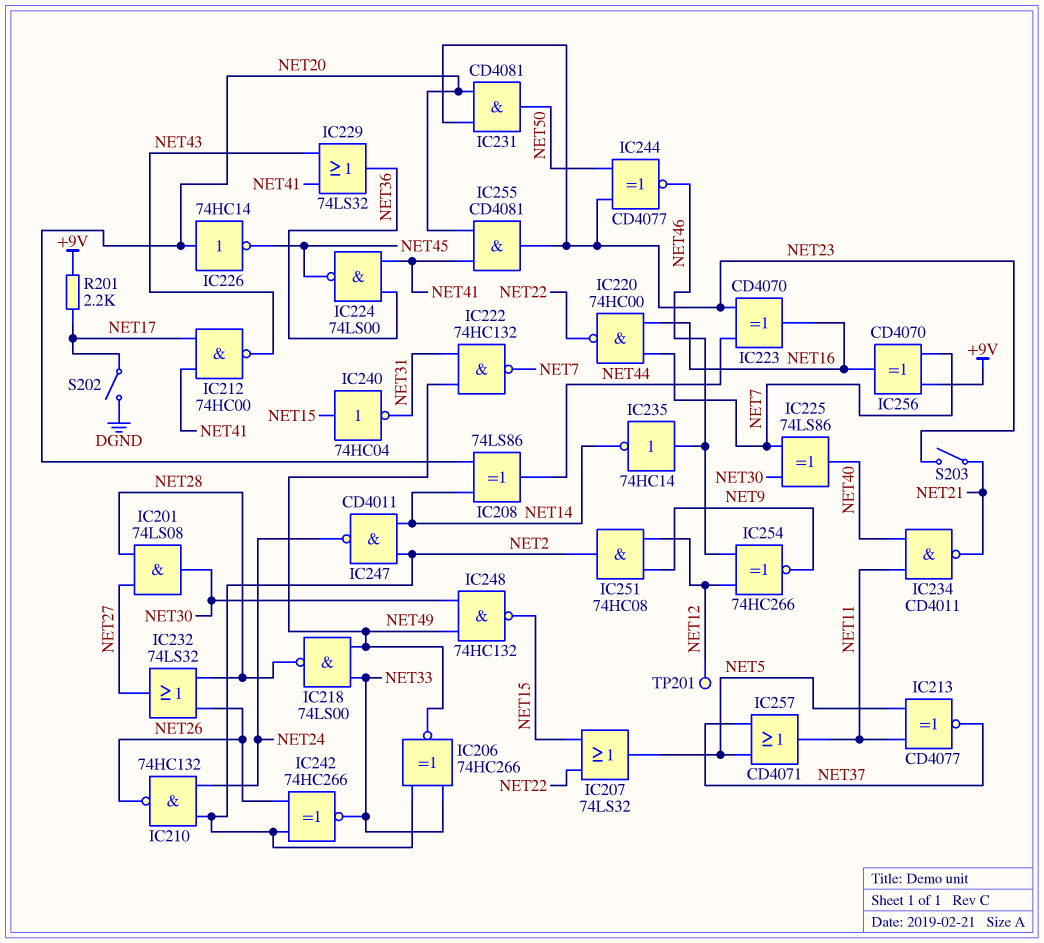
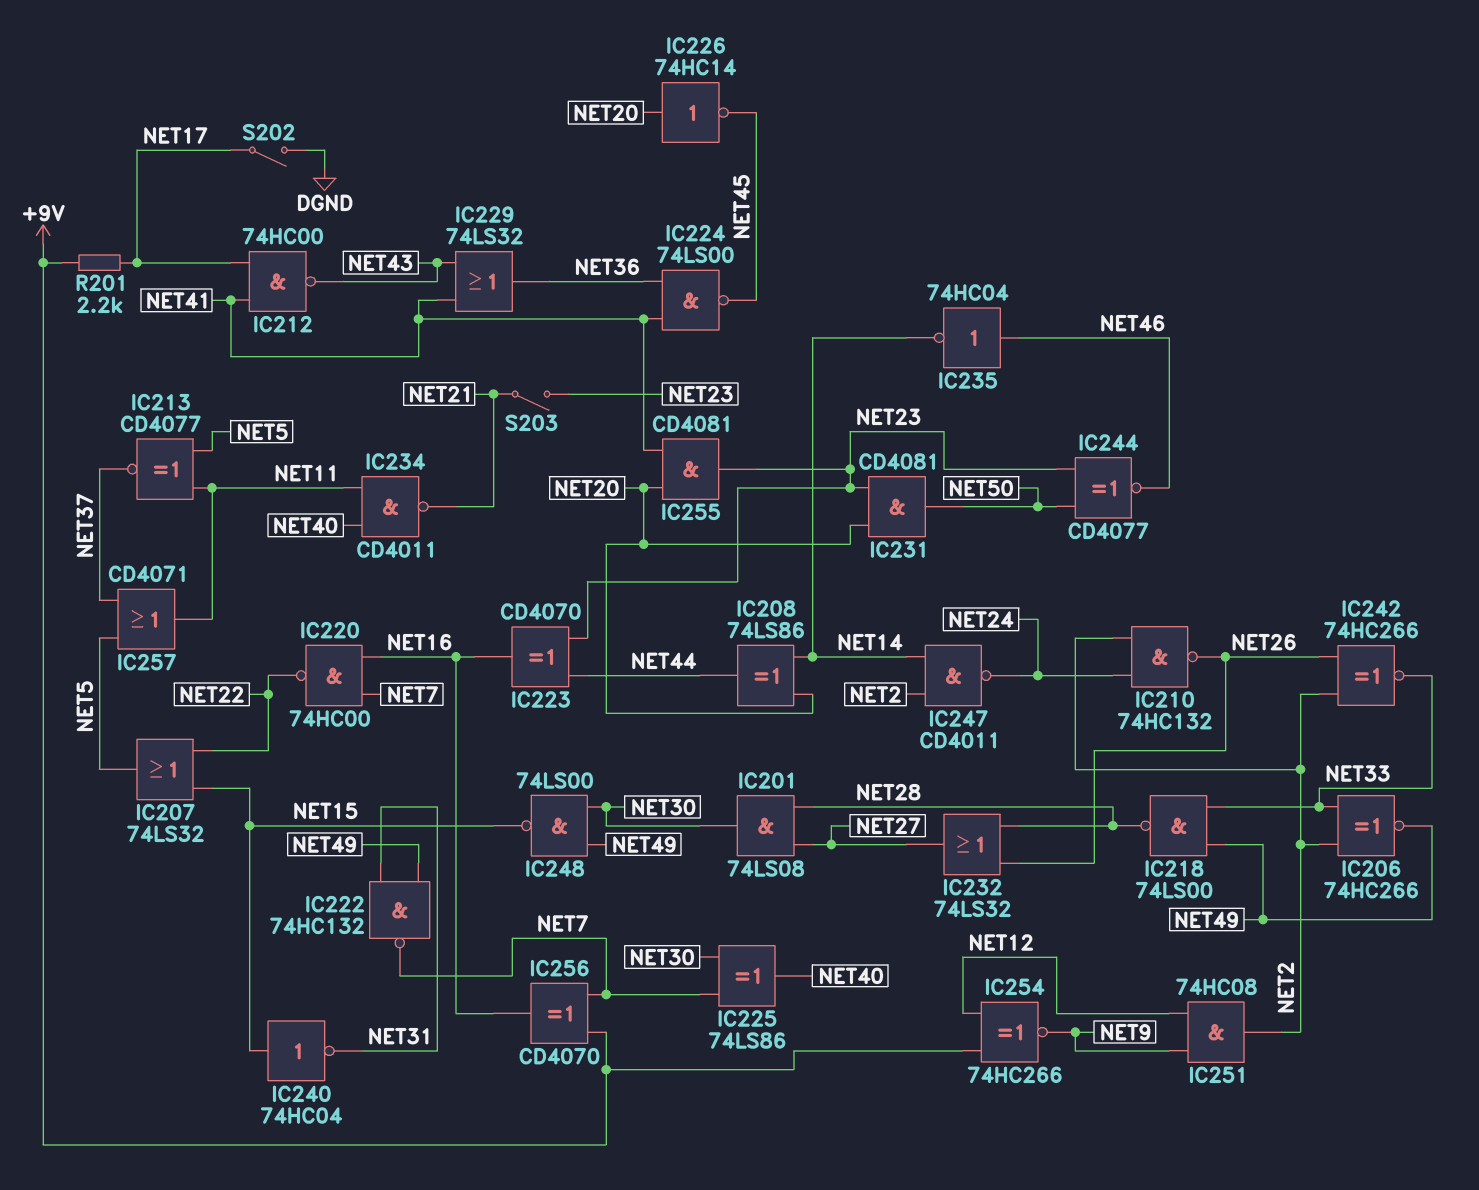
IC235: NOT 74HC14 (in NET46, out NET14) -> NOT 74HC04 (in NET46, out NET14)
IC248: NAND 74HC132 (in NET30, in NET49, out NET15) -> NAND 74LS00 (in NET30, in NET49, out NET15)
IC254: XNOR 74HC266 (in NET12, in NET46, out NET9) -> XNOR 74HC266 (in +9V, in NET12, out NET9)
TP201: test point (NET12) -> none

